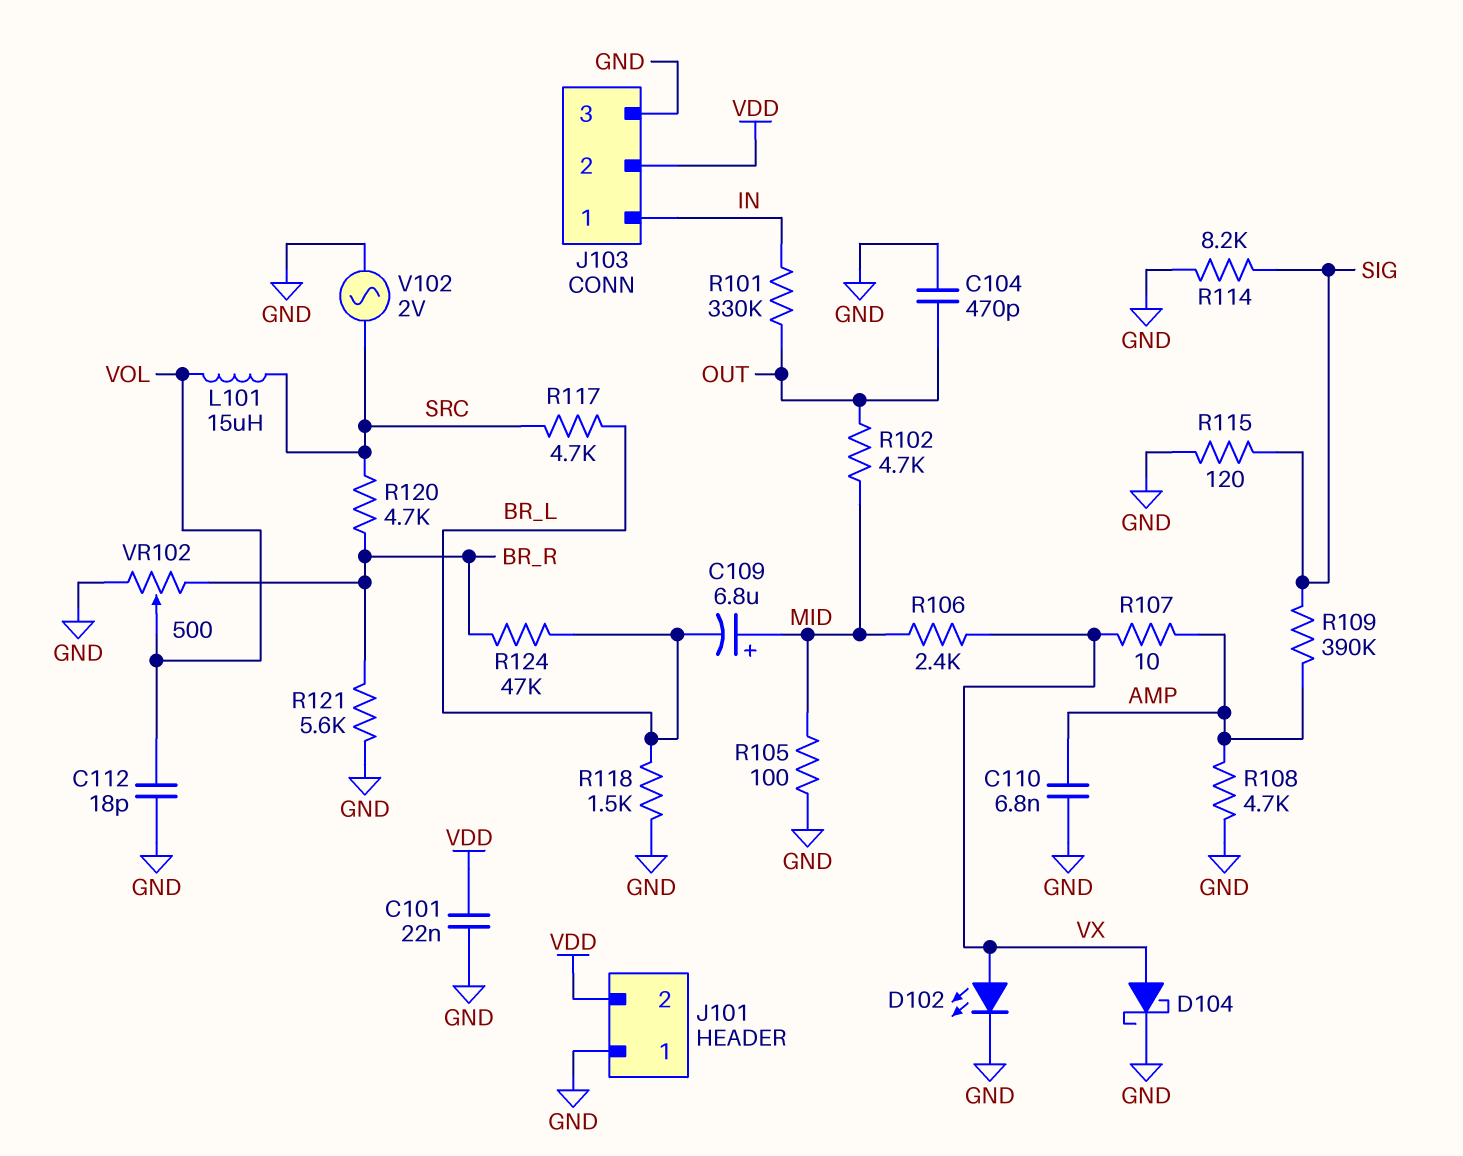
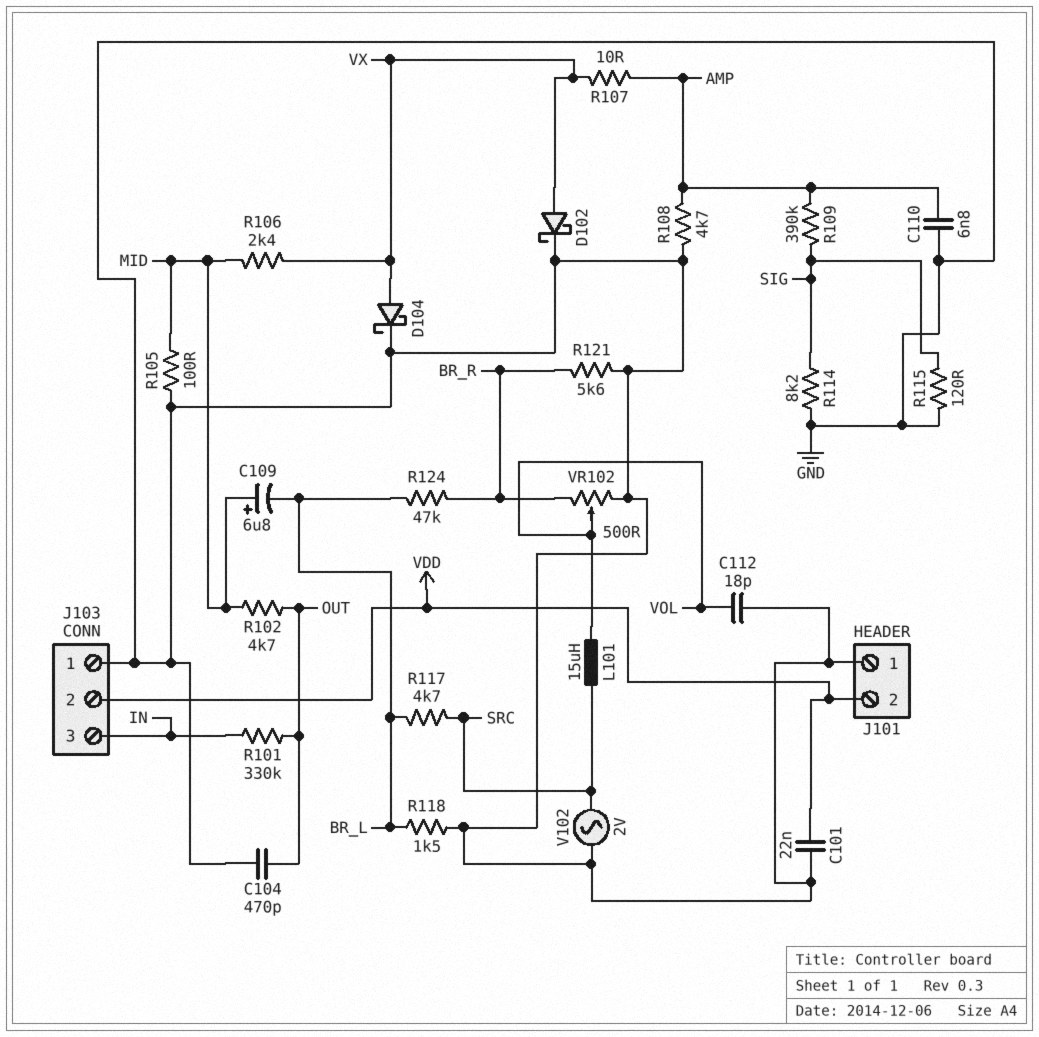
D102: LED (A VX, K GND) -> schottky (A VX, K GND)
J103 pin 1: IN -> GND
J103 pin 3: GND -> IN
R120: 4.7k (BR_R, SRC) -> none

